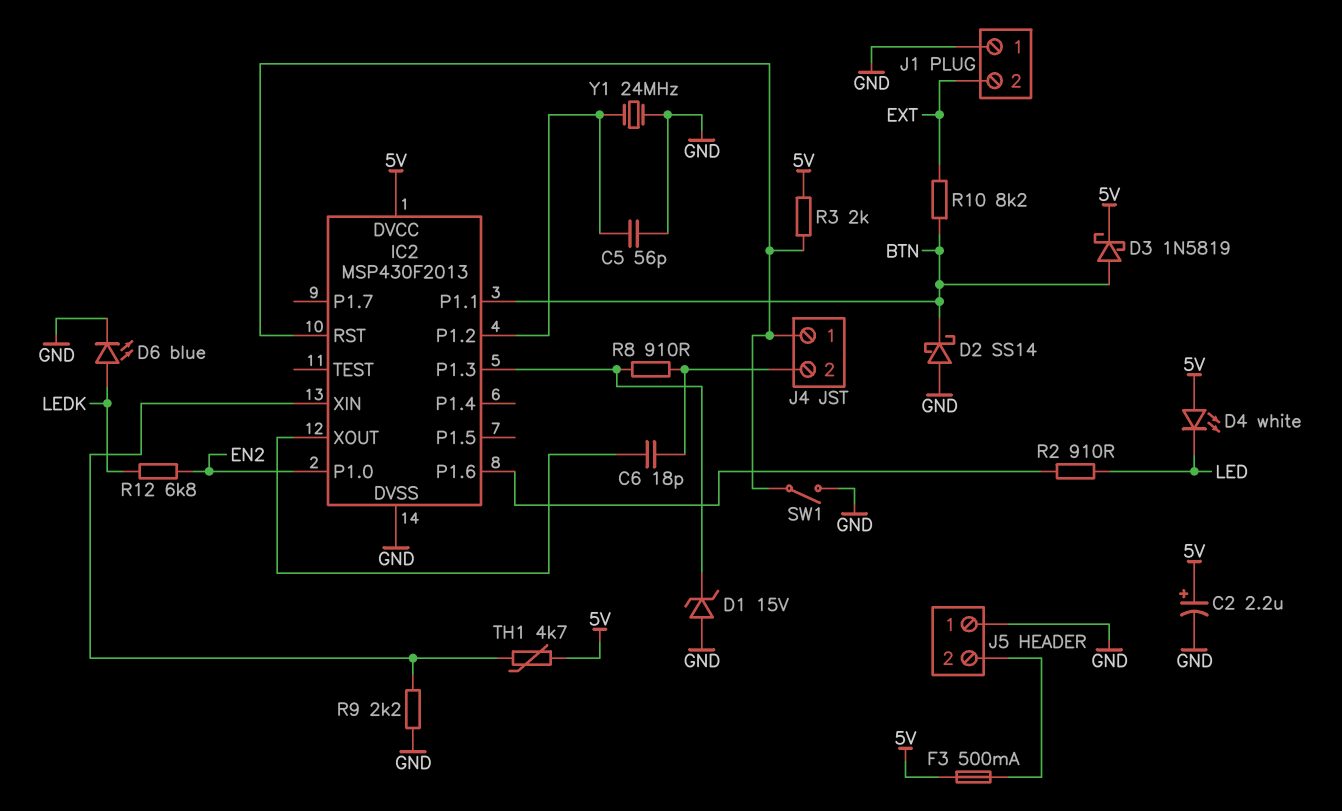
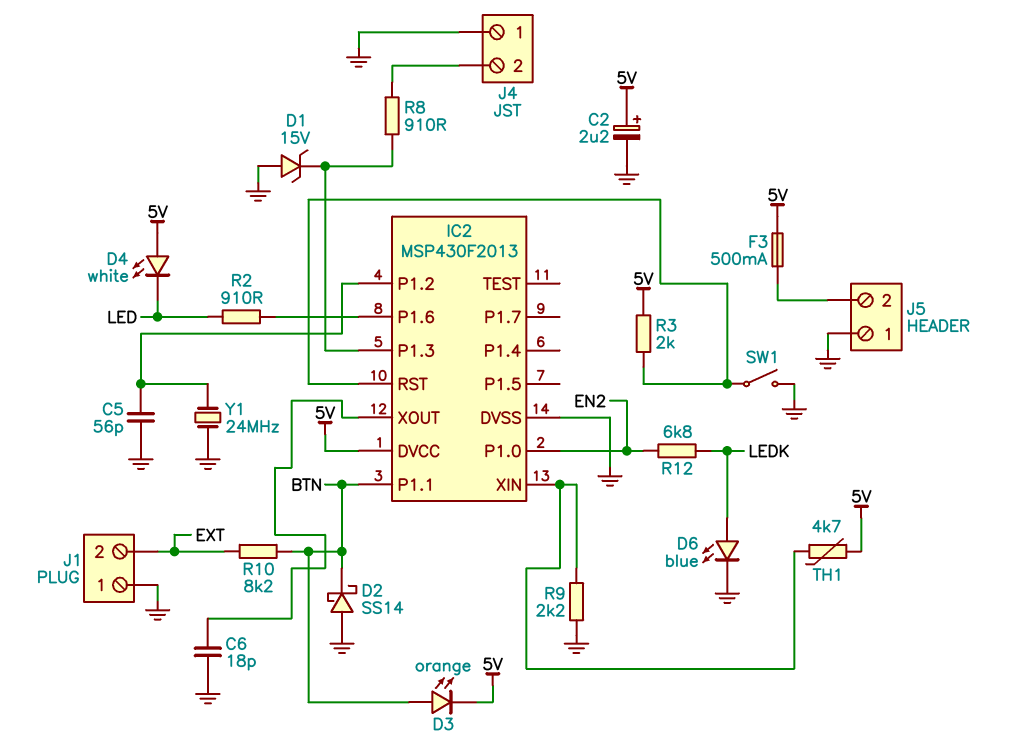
C6: 18pF (IC2/XOUT, J4/2) -> 18pF (GND, IC2/XOUT)
D3: schottky 1N5819 (A BTN, K 5V) -> LED orange (A BTN, K 5V)
J4 pin 1: IC2/RST -> GND

